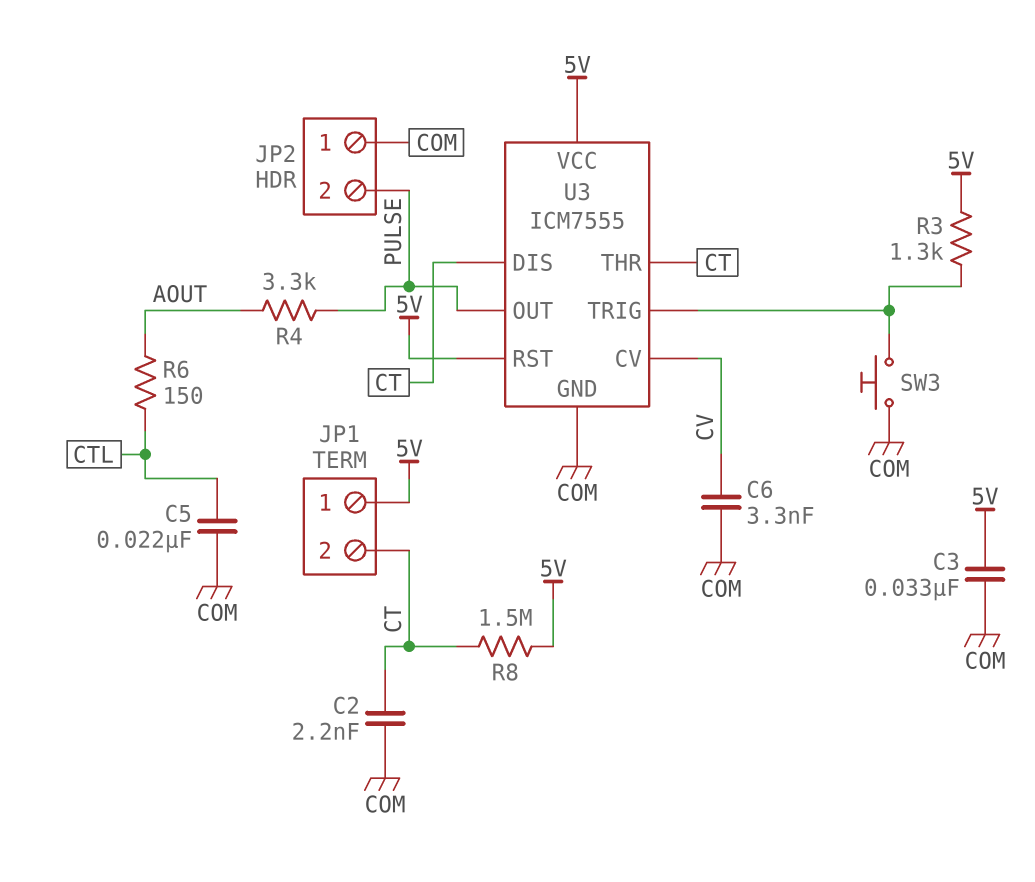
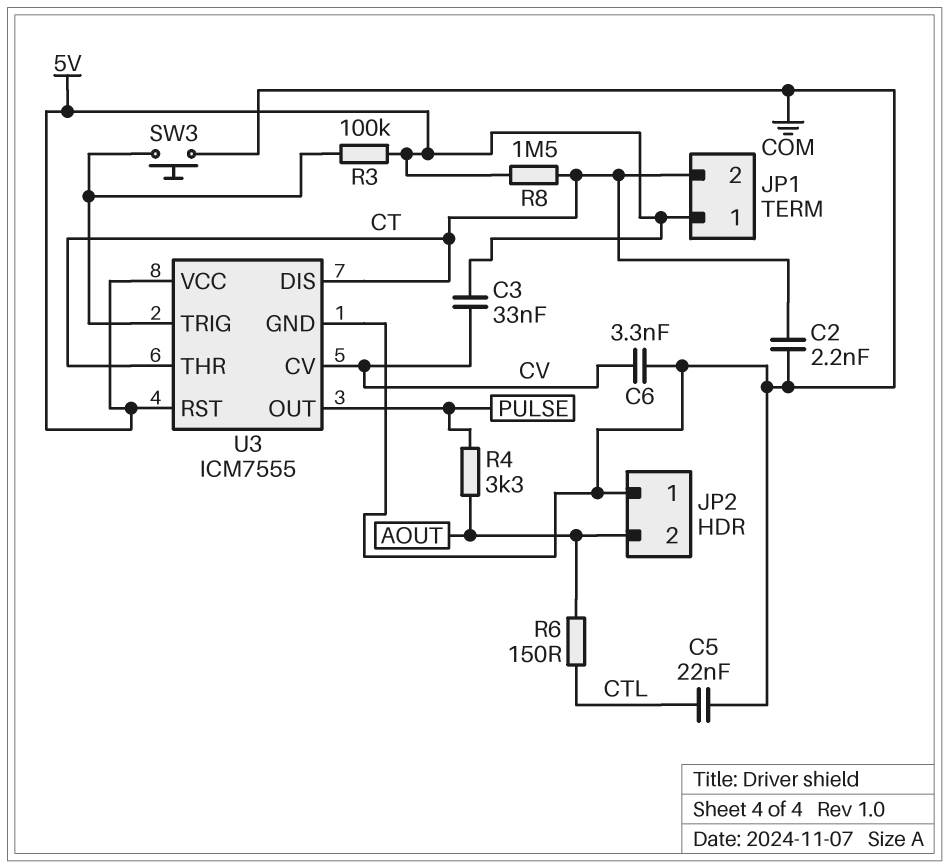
C3: 33nF (5V, COM) -> 33nF (5V, CV)
JP2 pin 2: PULSE -> AOUT
R3: 1.3k (5V, U3/TRIG) -> 100k (5V, U3/TRIG)

